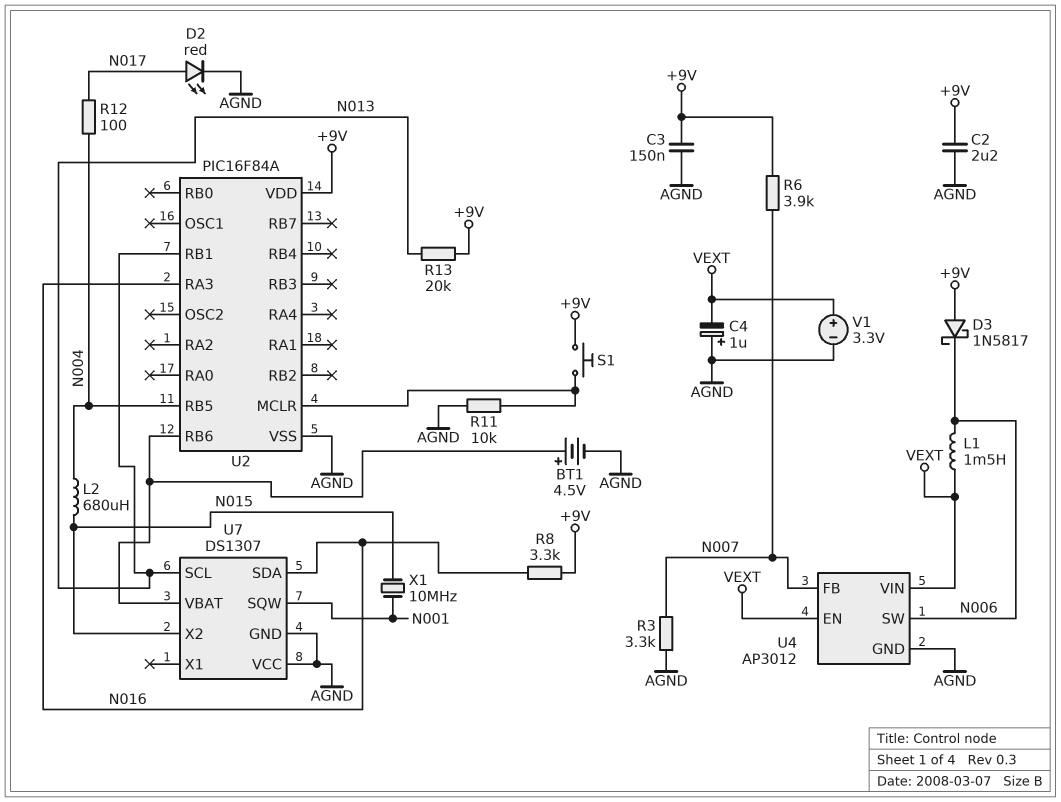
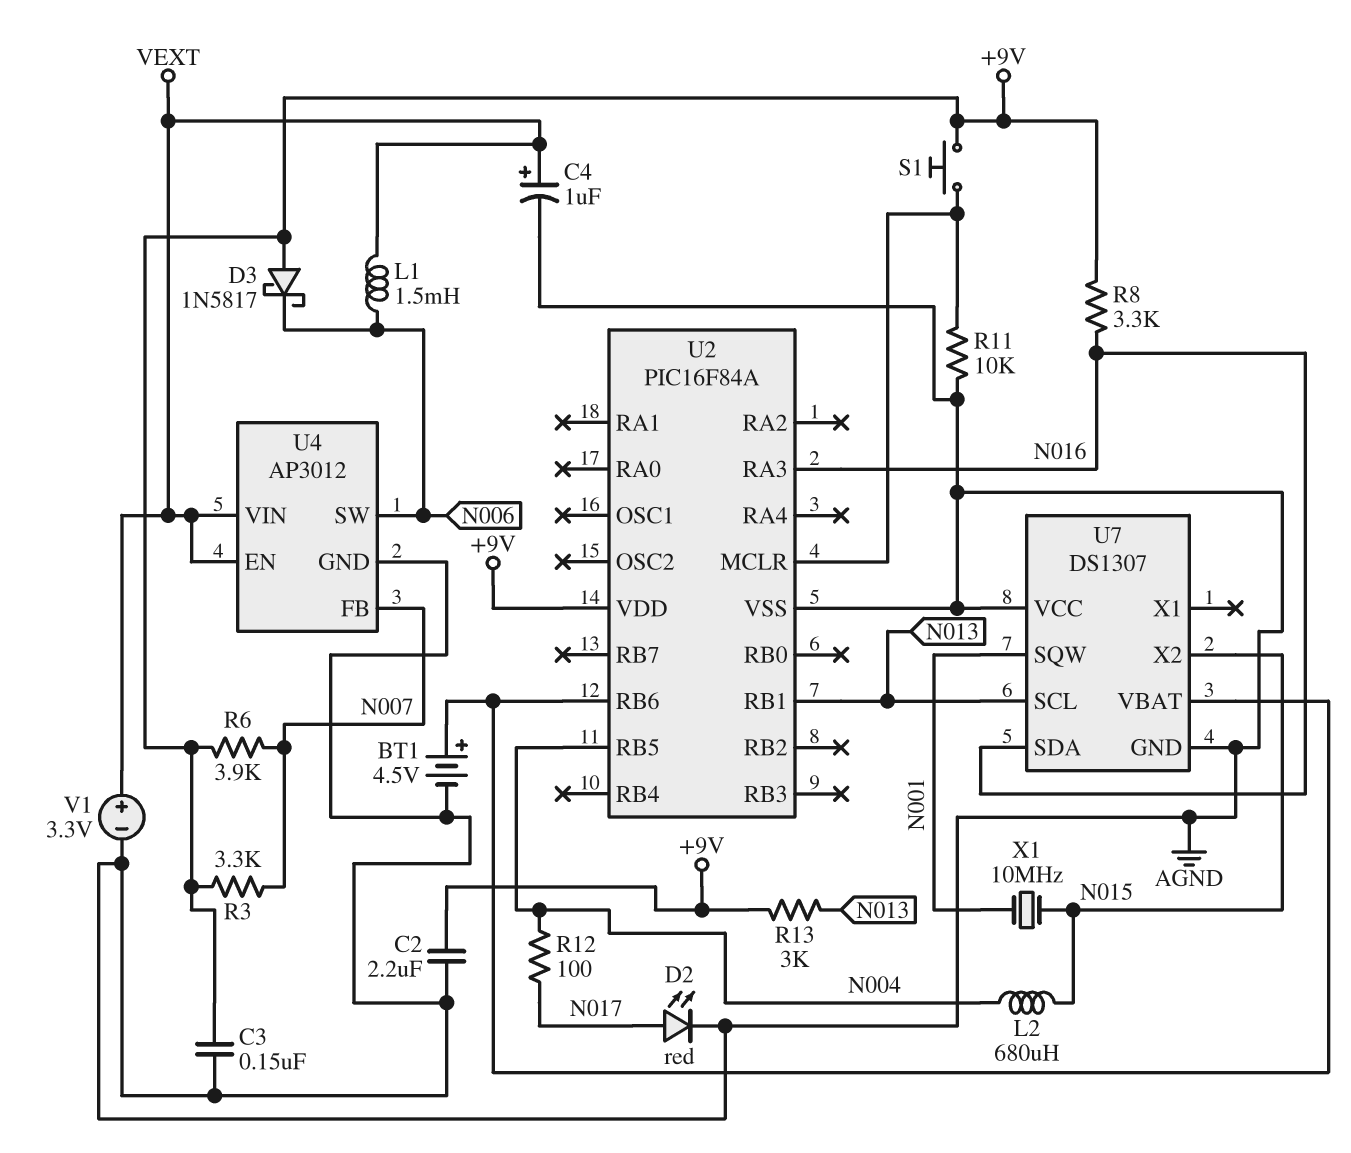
C4: 1uF (plus AGND, minus VEXT) -> 1uF (plus VEXT, minus AGND)
R3: 3.3k (AGND, N007) -> 3.3k (+9V, N007)
R13: 20k (+9V, N013) -> 3k (+9V, N013)

